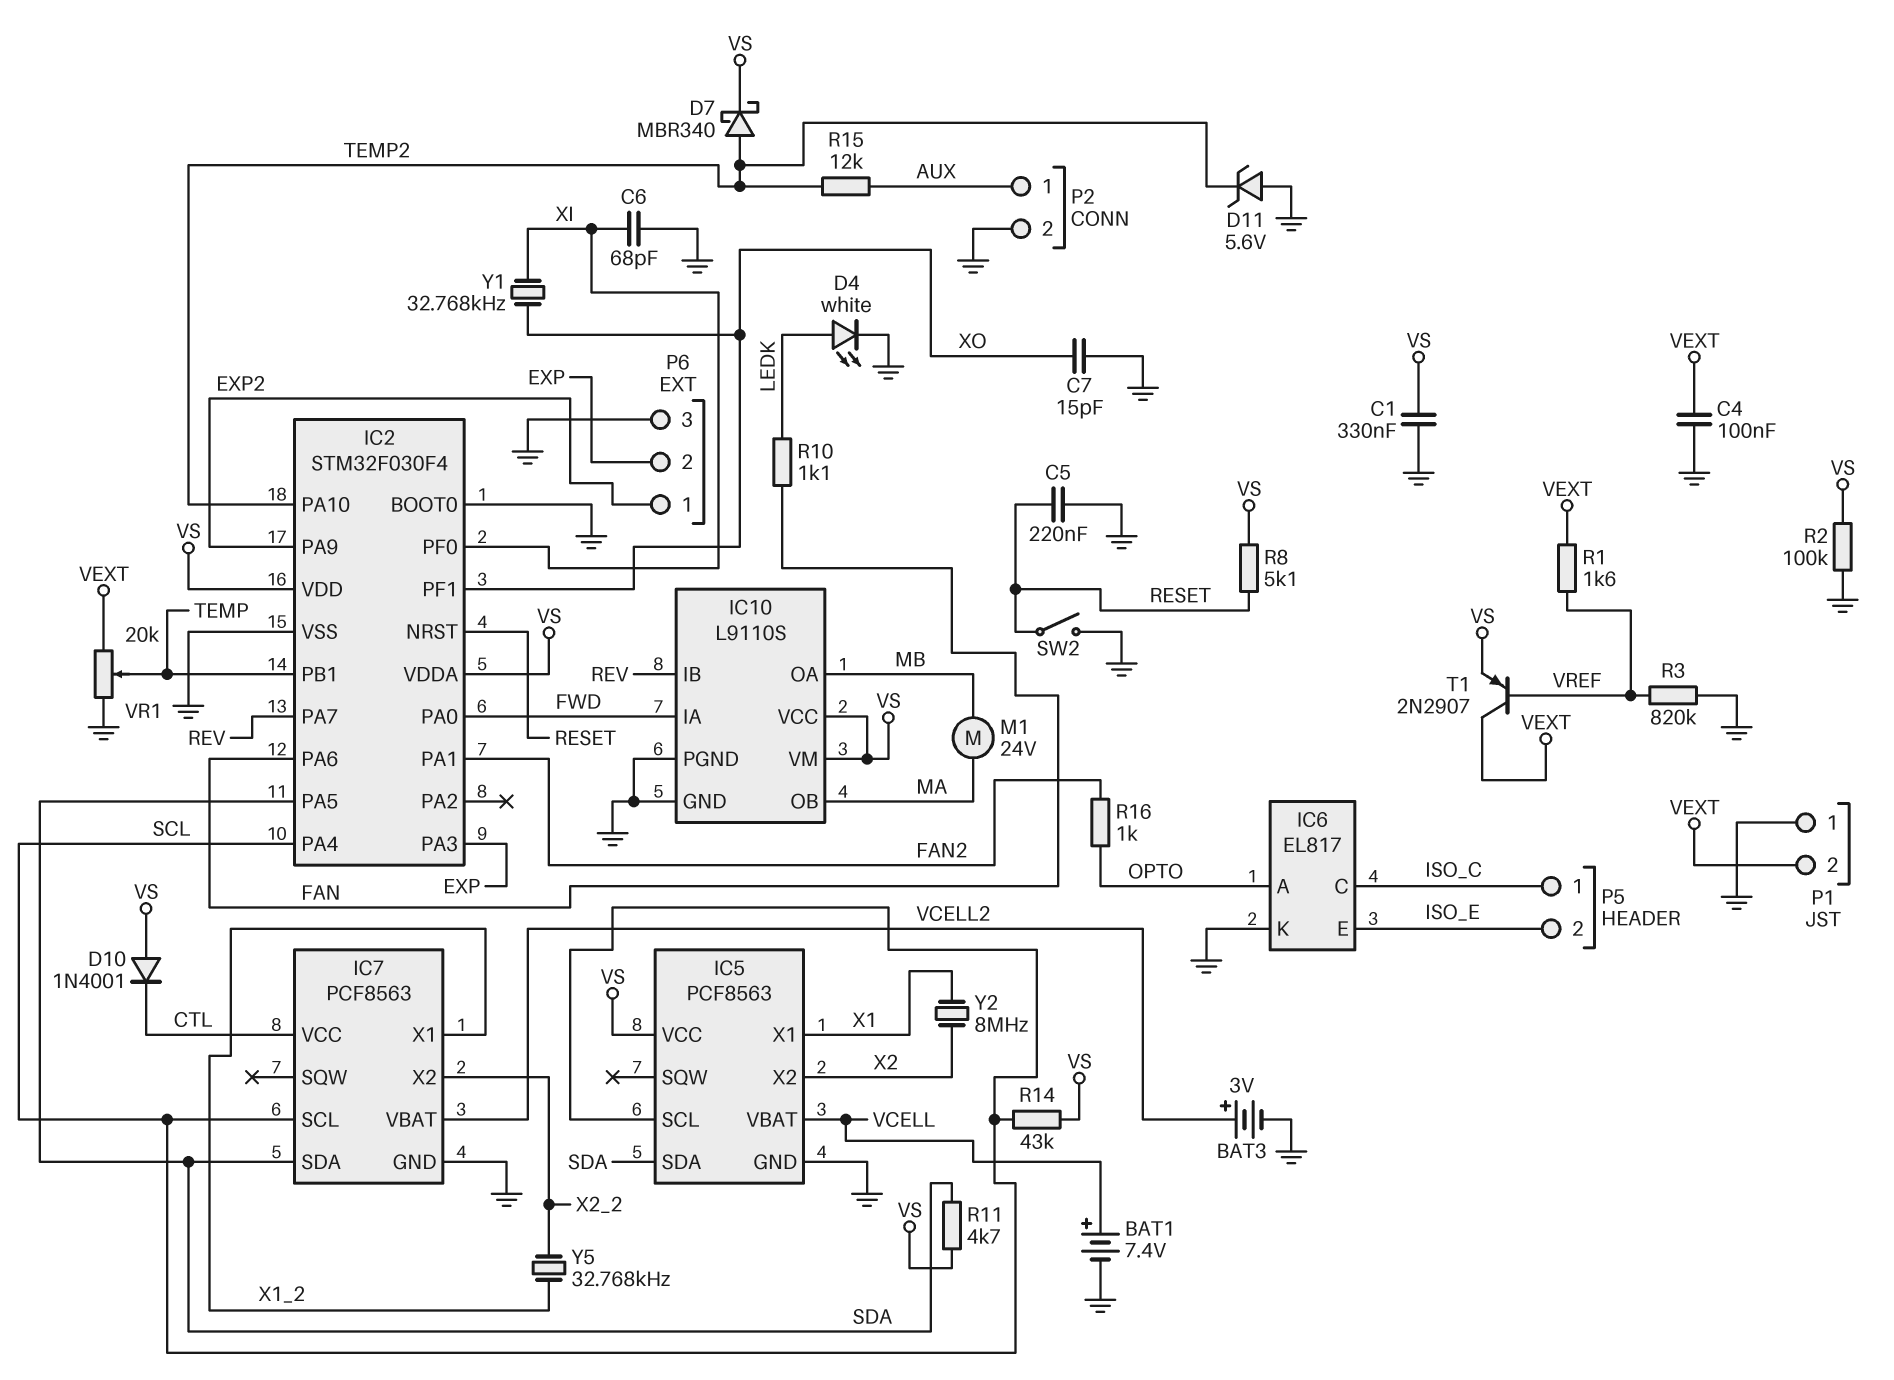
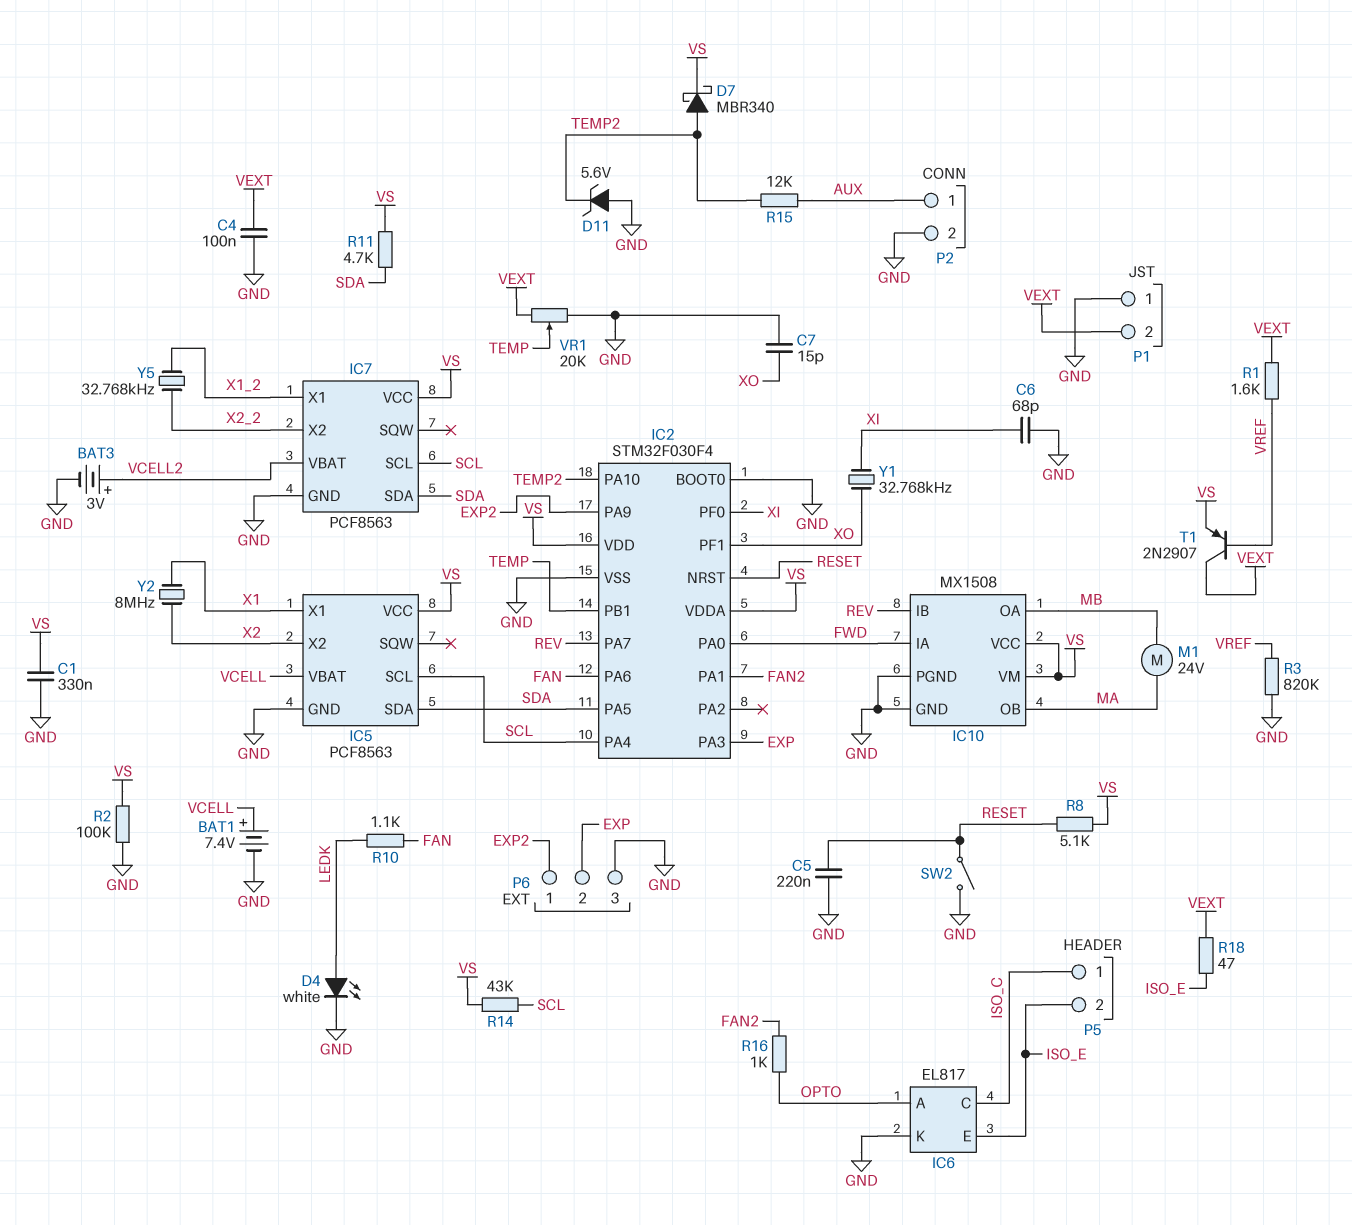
D10: diode 1N4001 (A VS, K CTL) -> none
IC7 pin VCC: CTL -> VS
IC10: L9110S -> MX1508
R18: none -> 47 (ISO_E, VEXT)

